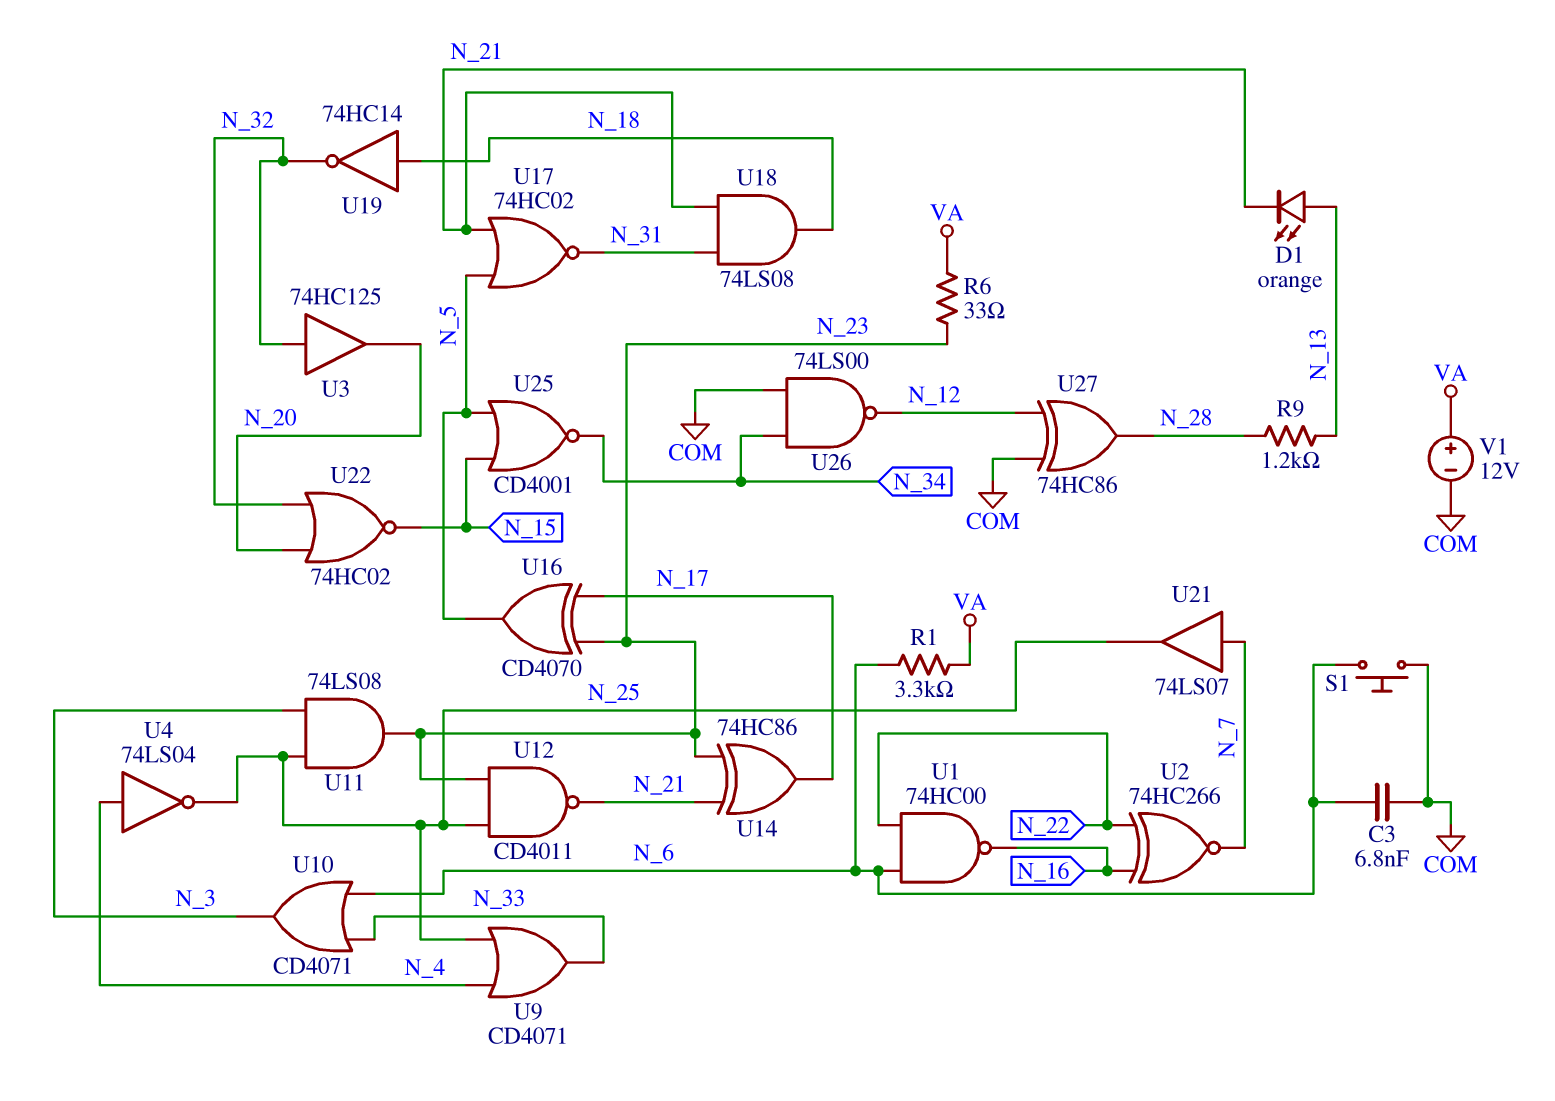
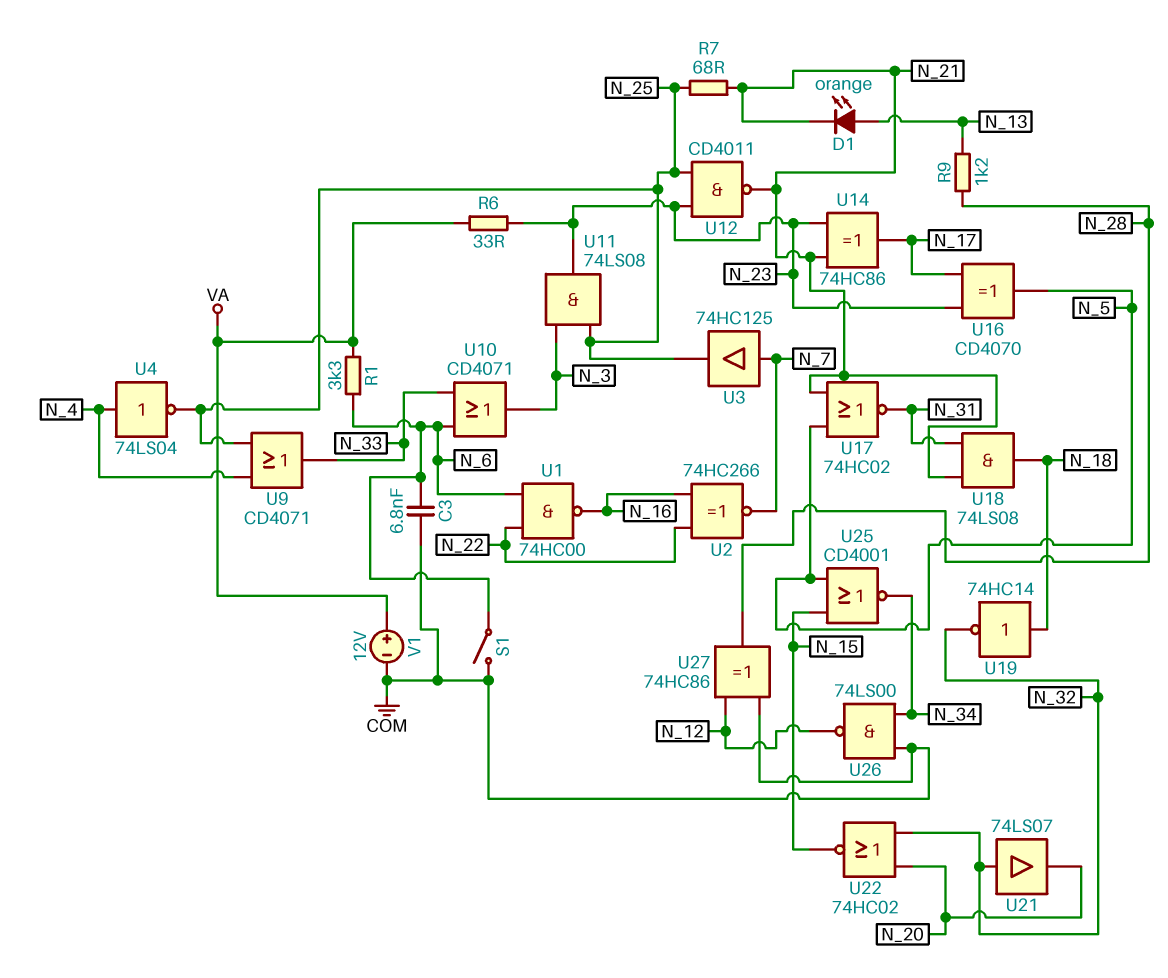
R7: none -> 68 (N_21, N_25)
S1: button (COM, N_6) -> switch (COM, N_6)
U3: buffer 74HC125 (in N_32, out N_20) -> buffer 74HC125 (in N_7, out N_25)
U21: buffer 74LS07 (in N_7, out N_25) -> buffer 74LS07 (in N_32, out N_20)

